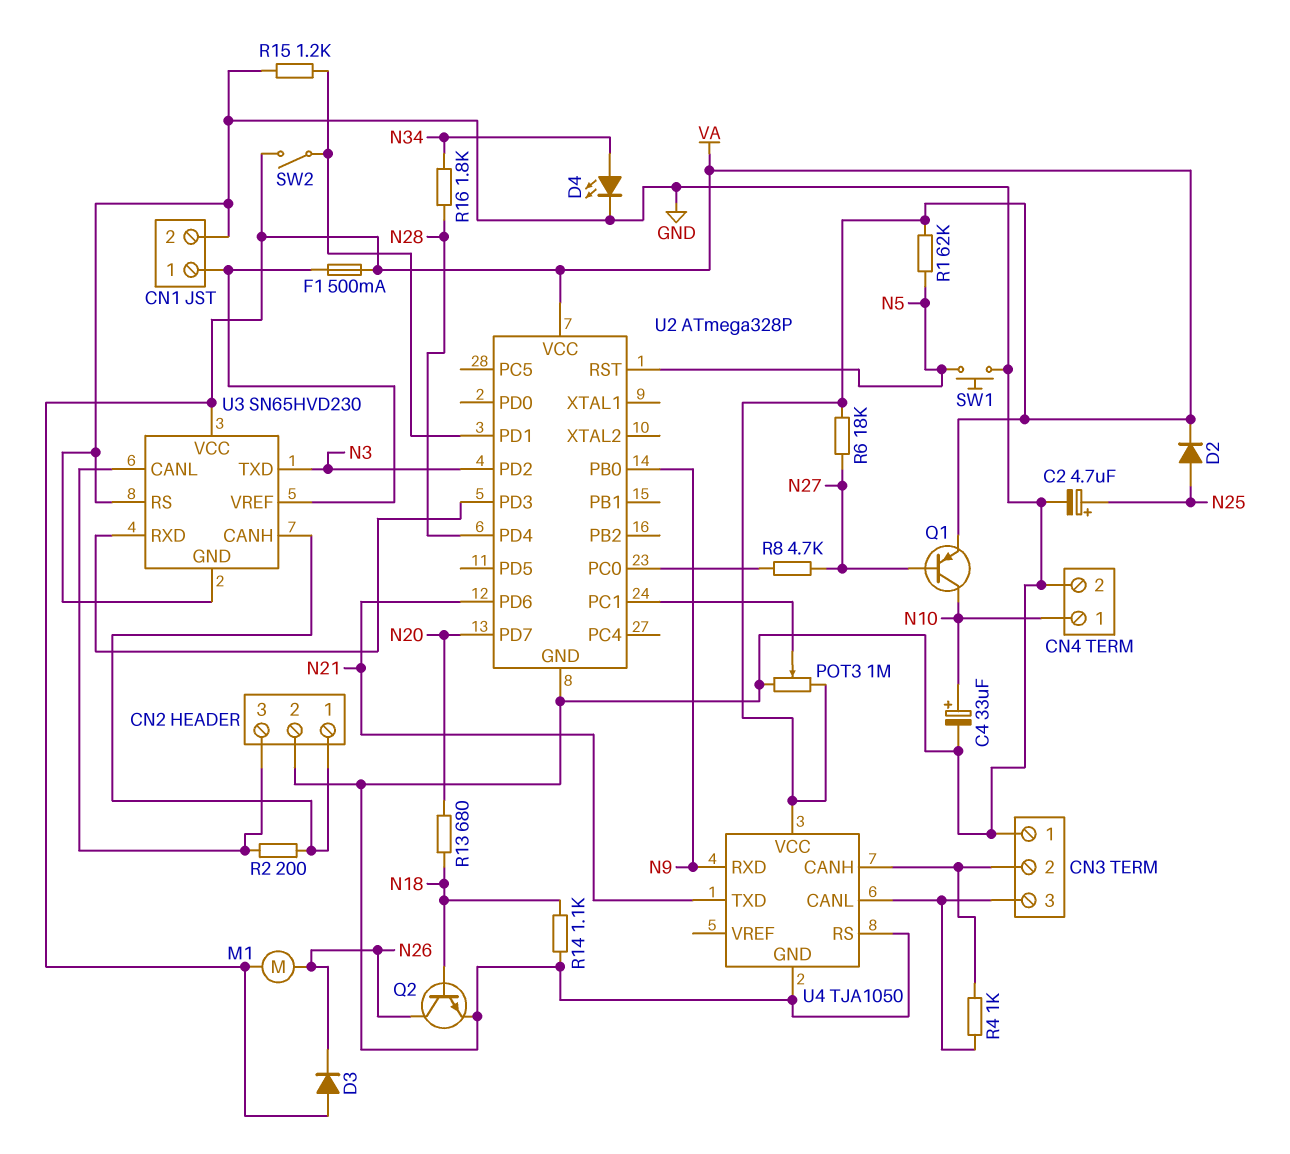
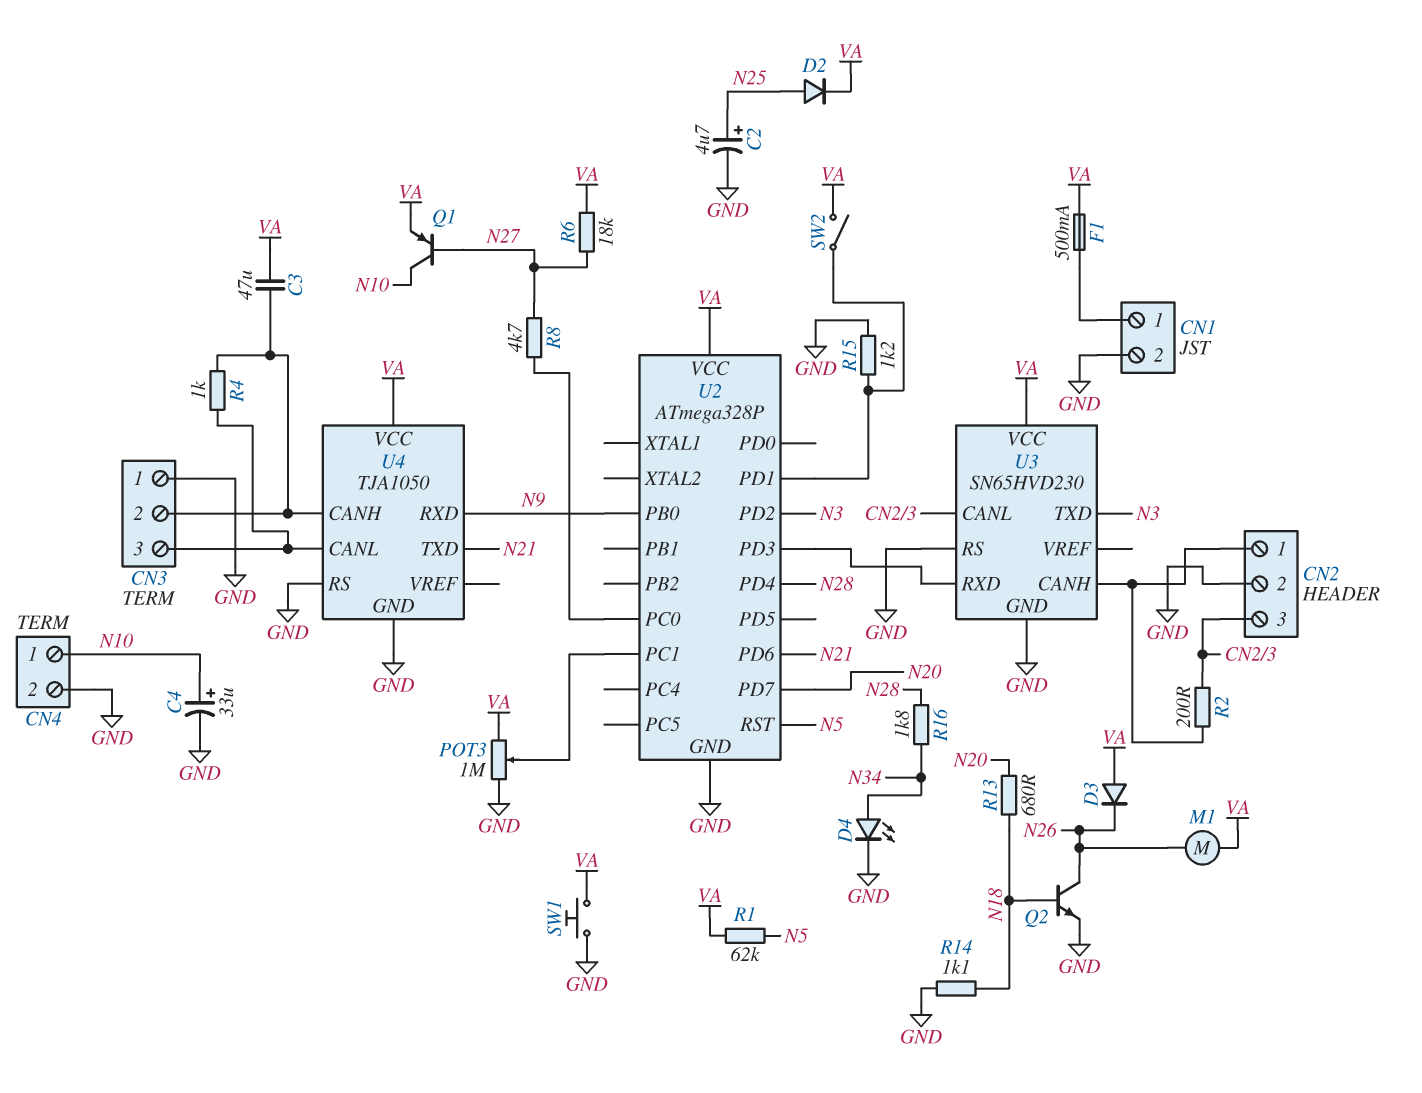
C3: none -> 47uF (CN3/2, VA)
SW1: button (GND, N5) -> button (GND, VA)
U3 pin VREF: CN1/1 -> none

